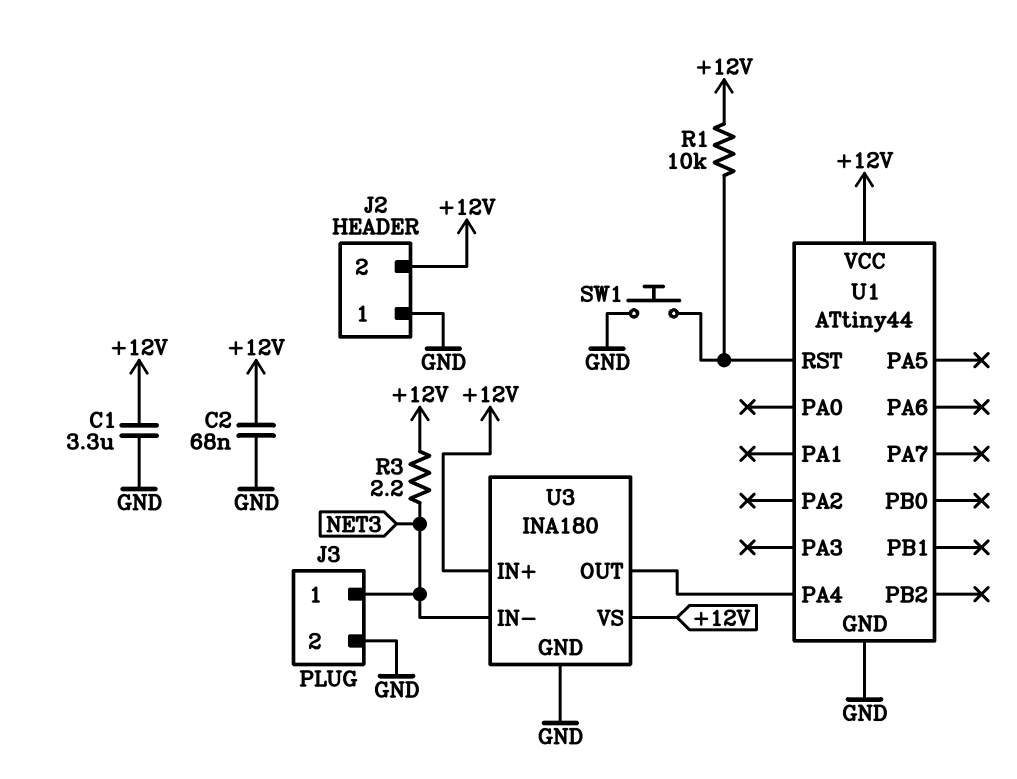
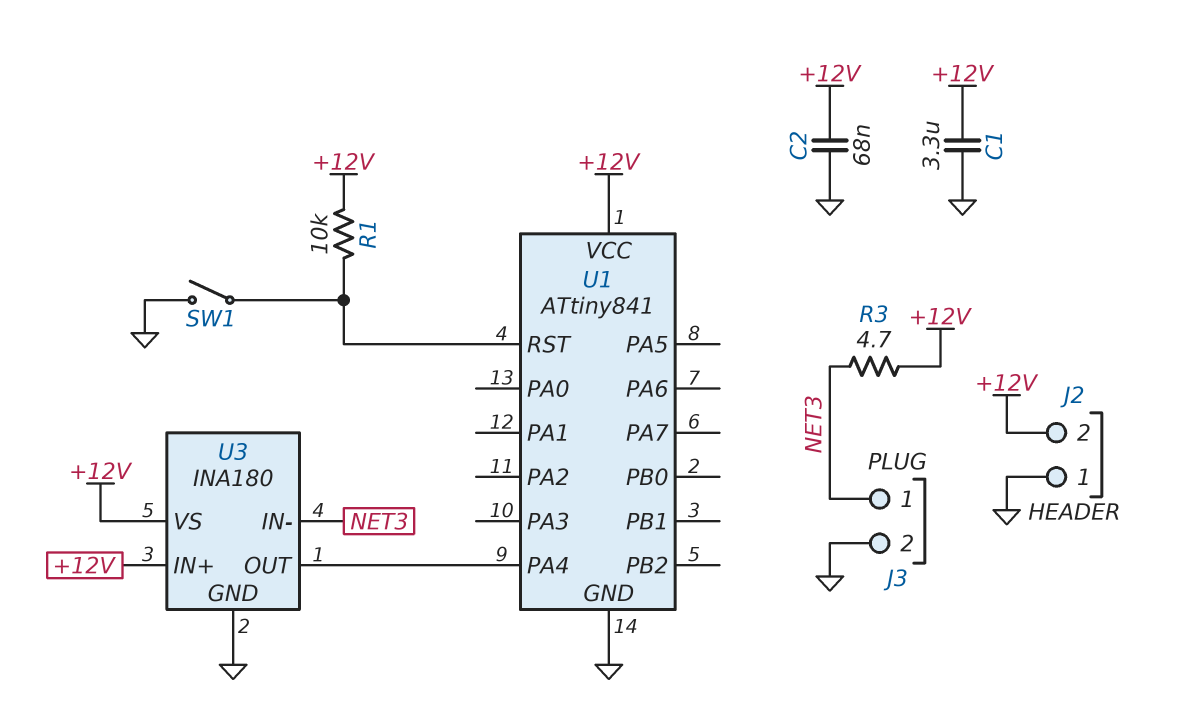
R3: 2.2 (+12V, NET3) -> 4.7 (+12V, NET3)
SW1: button (GND, U1/RST) -> switch (GND, U1/RST)
U1: ATtiny44 -> ATtiny841

